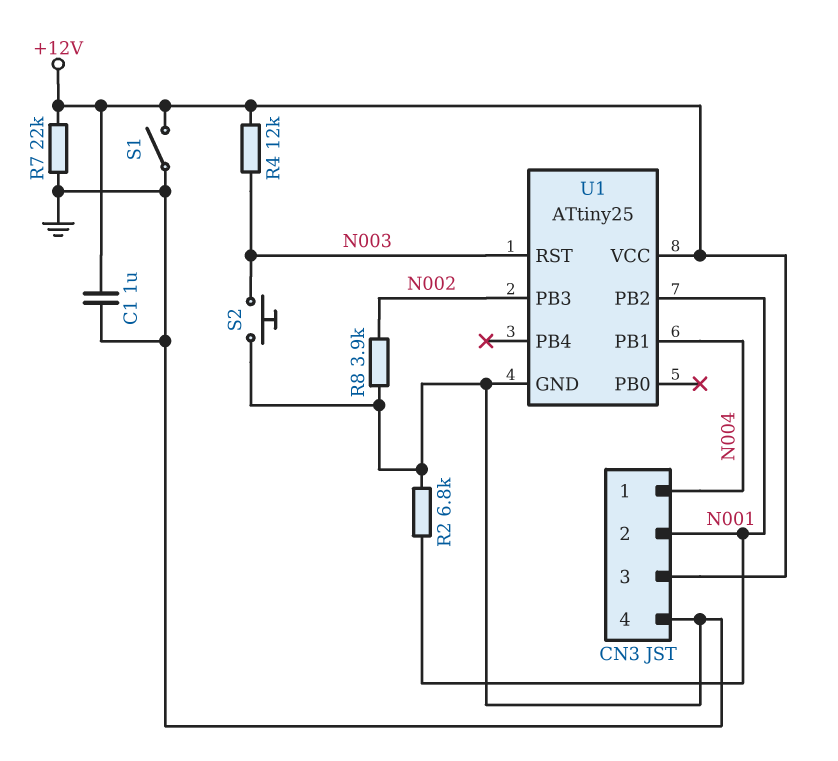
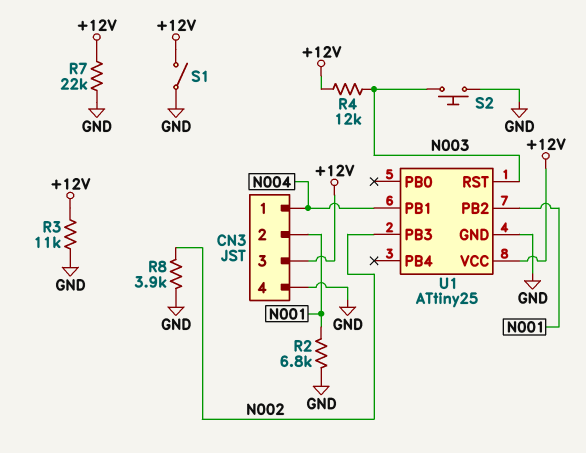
C1: 1uF (+12V, GND) -> none
R3: none -> 11k (+12V, GND)

